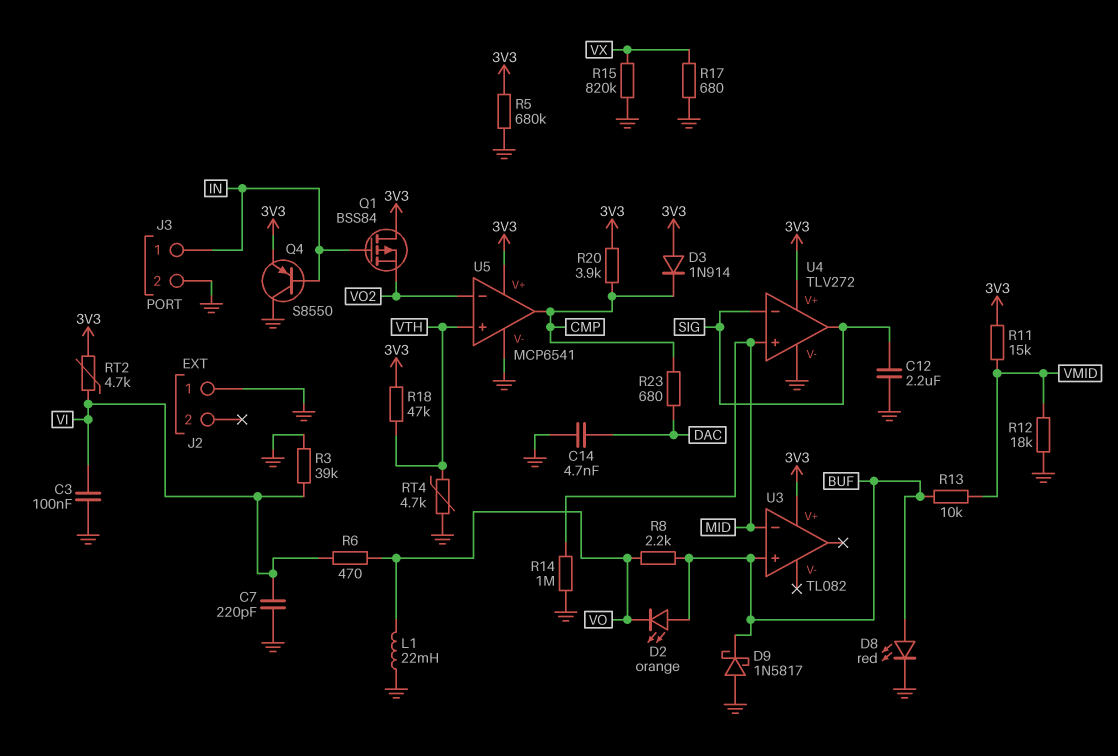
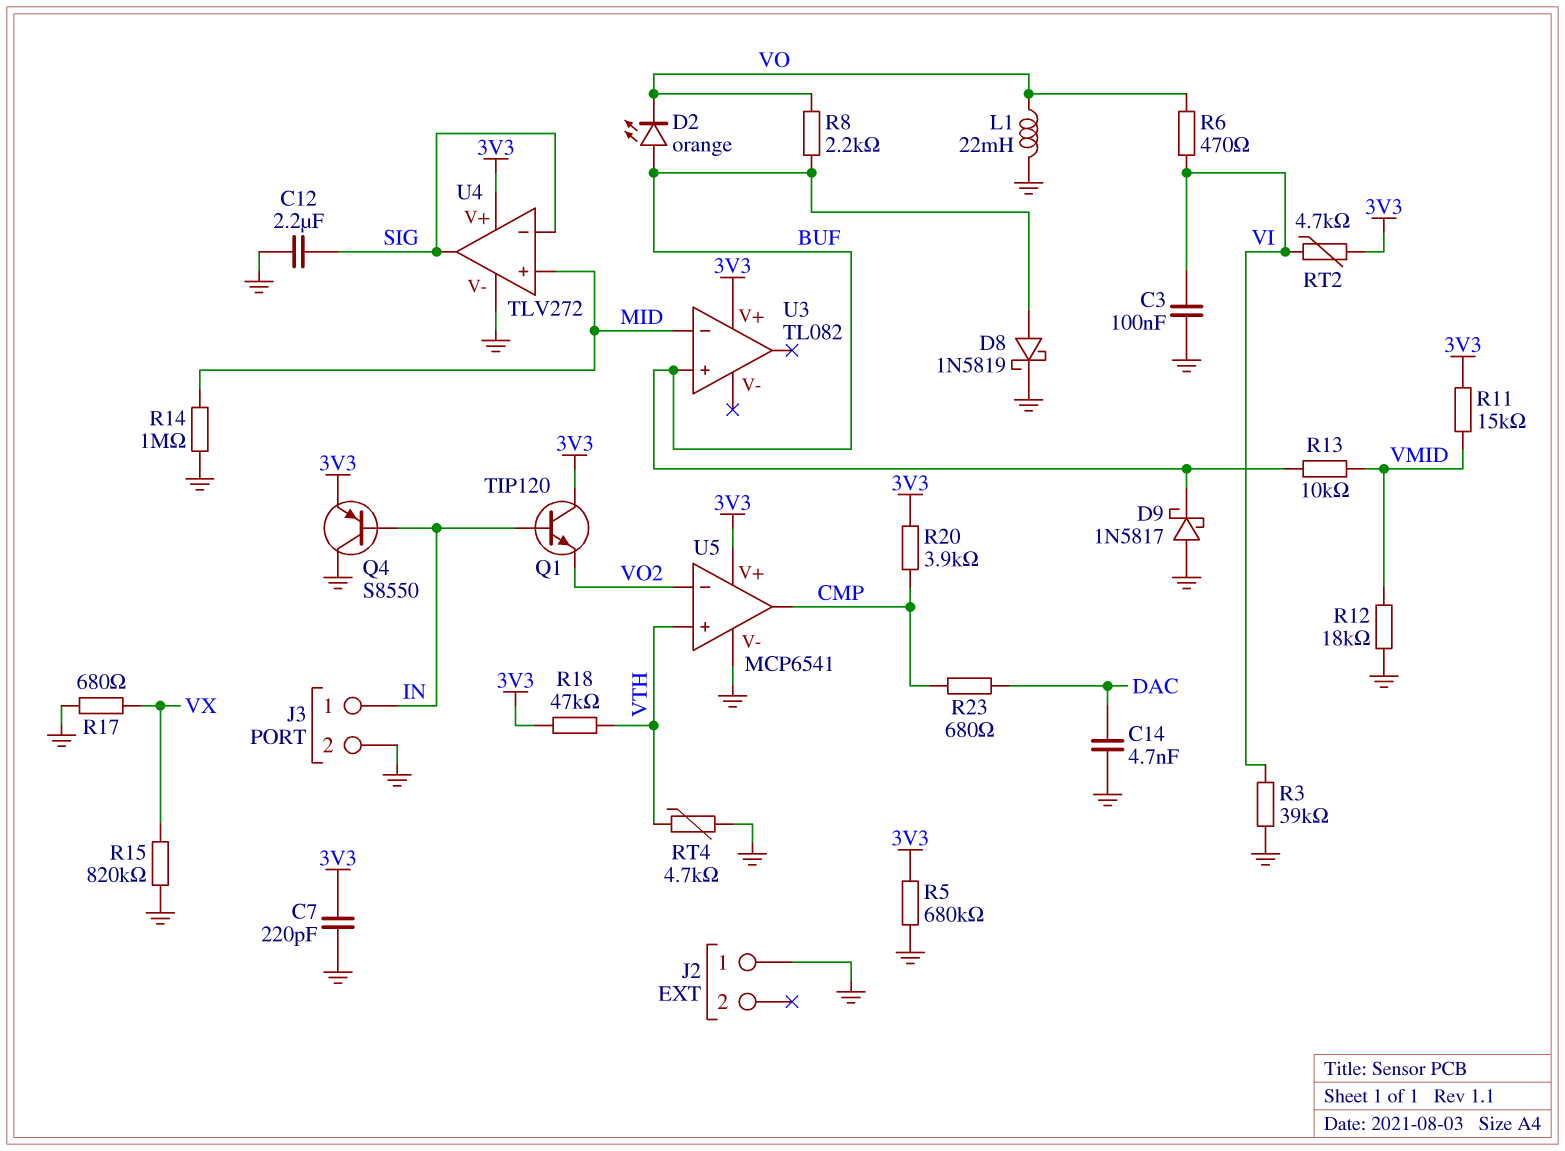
C7: 220pF (GND, VI) -> 220pF (3V3, GND)
D3: diode 1N914 (A 3V3, K CMP) -> none
D8: LED red (A BUF, K GND) -> schottky 1N5819 (A BUF, K GND)
Q1: PMOS BSS84 (G IN, D 3V3, S VO2) -> NPN TIP120 (B IN, C 3V3, E VO2)

